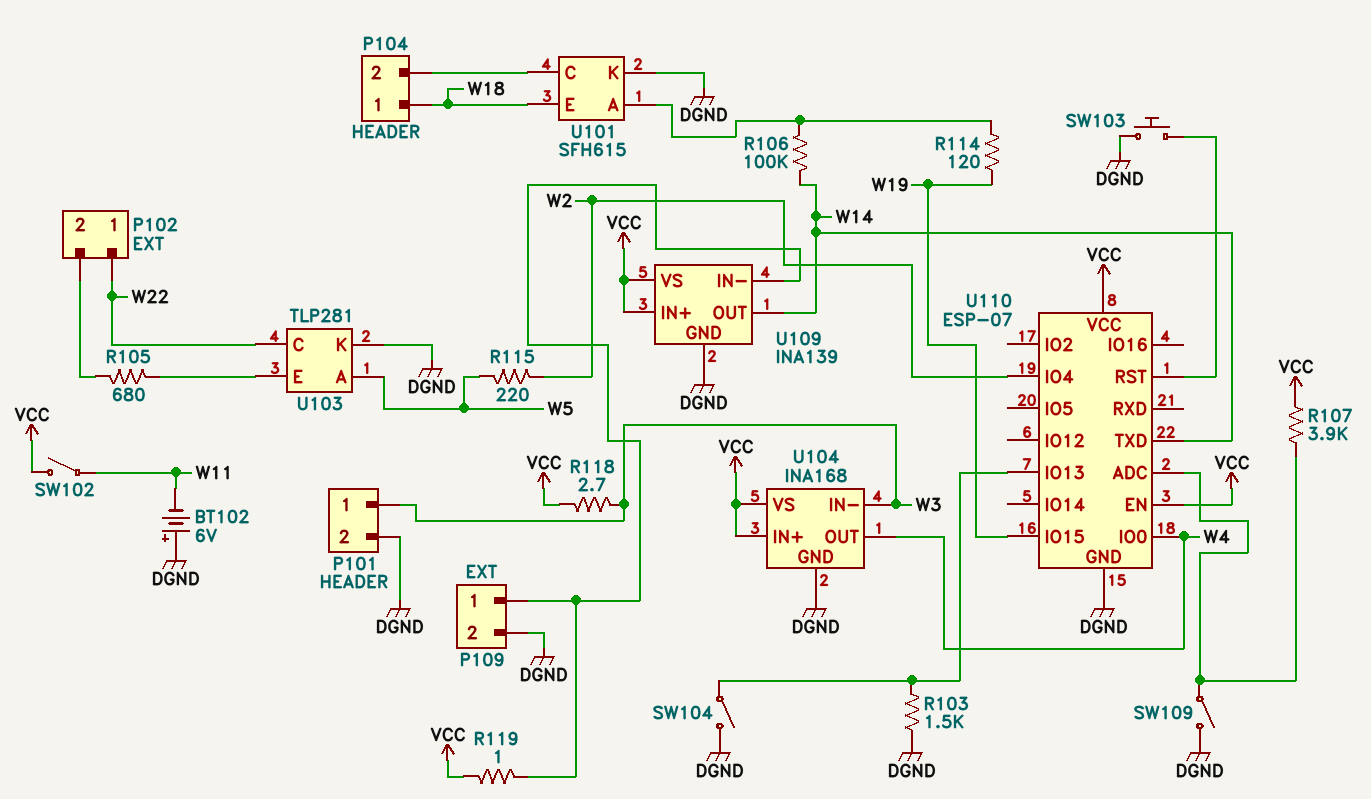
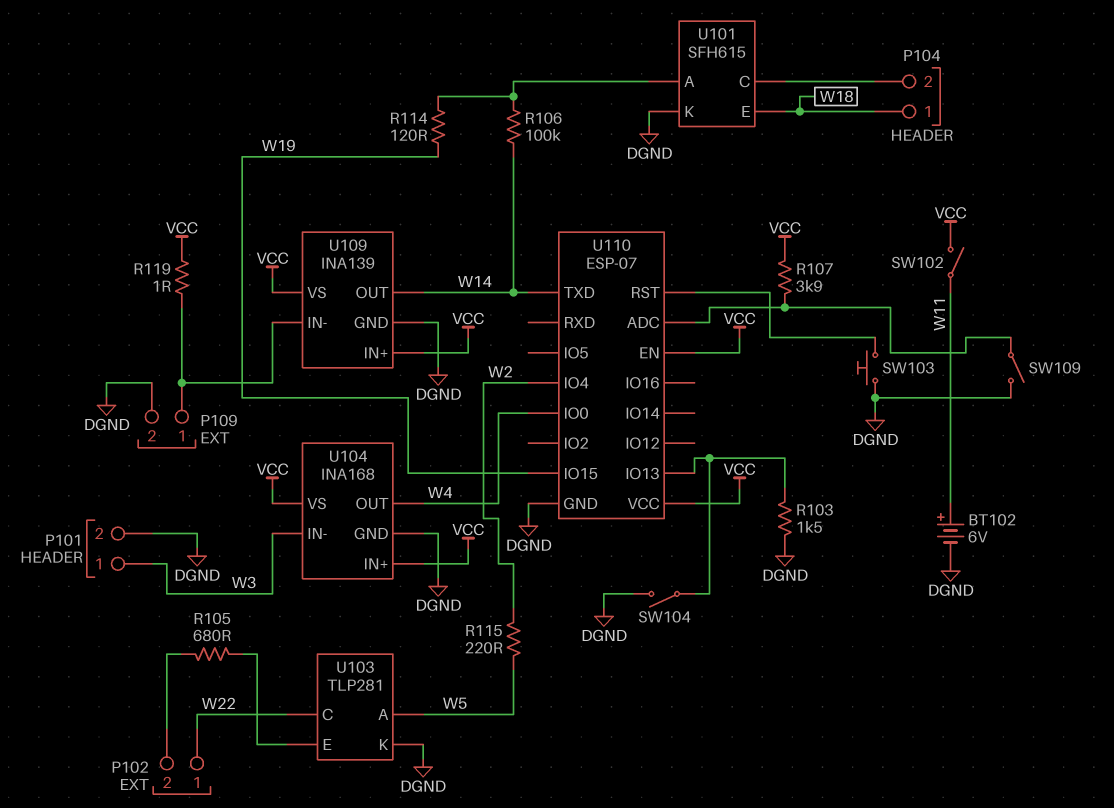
BT102: 6V (plus DGND, minus W11) -> 6V (plus W11, minus DGND)
R118: 2.7 (VCC, W3) -> none

